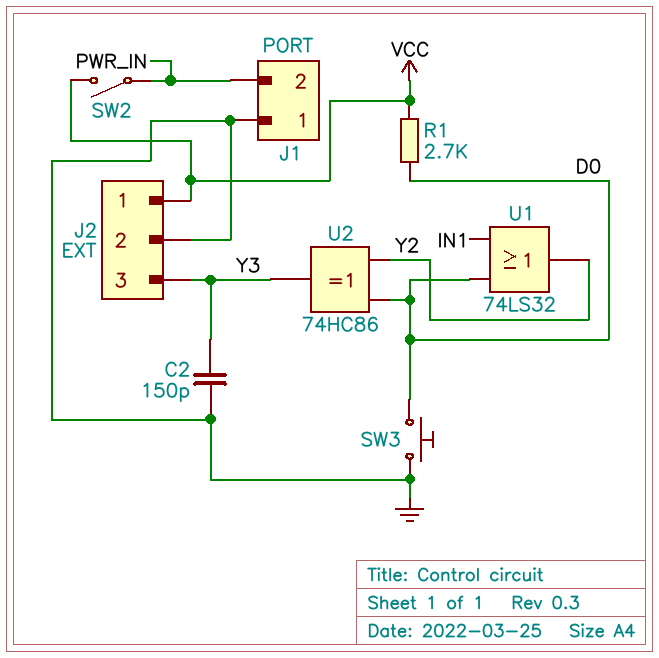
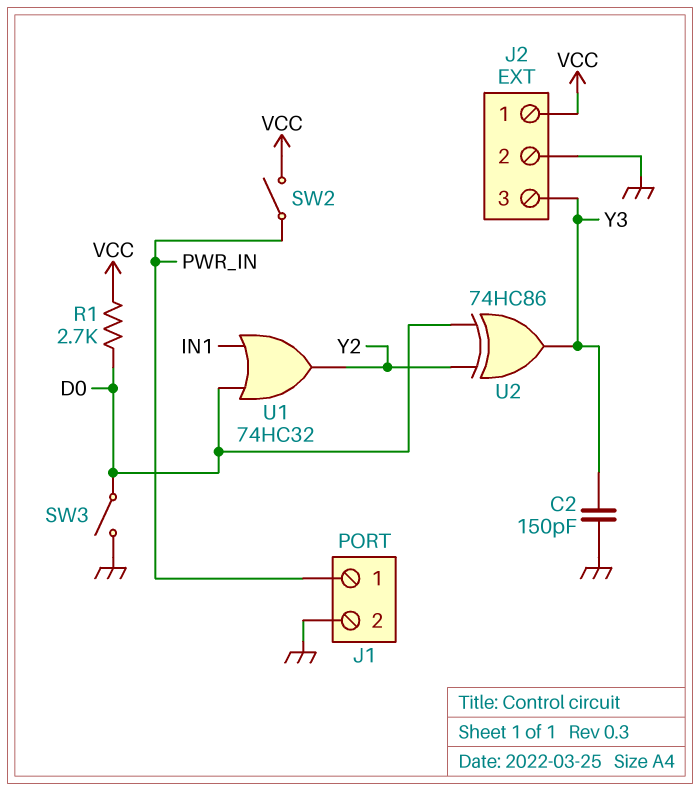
J1 pin 1: GND -> PWR_IN
J1 pin 2: PWR_IN -> GND
SW3: button (D0, GND) -> switch (D0, GND)
U1: OR 74LS32 (in D0, in IN1, out Y2) -> OR 74HC32 (in D0, in IN1, out Y2)

